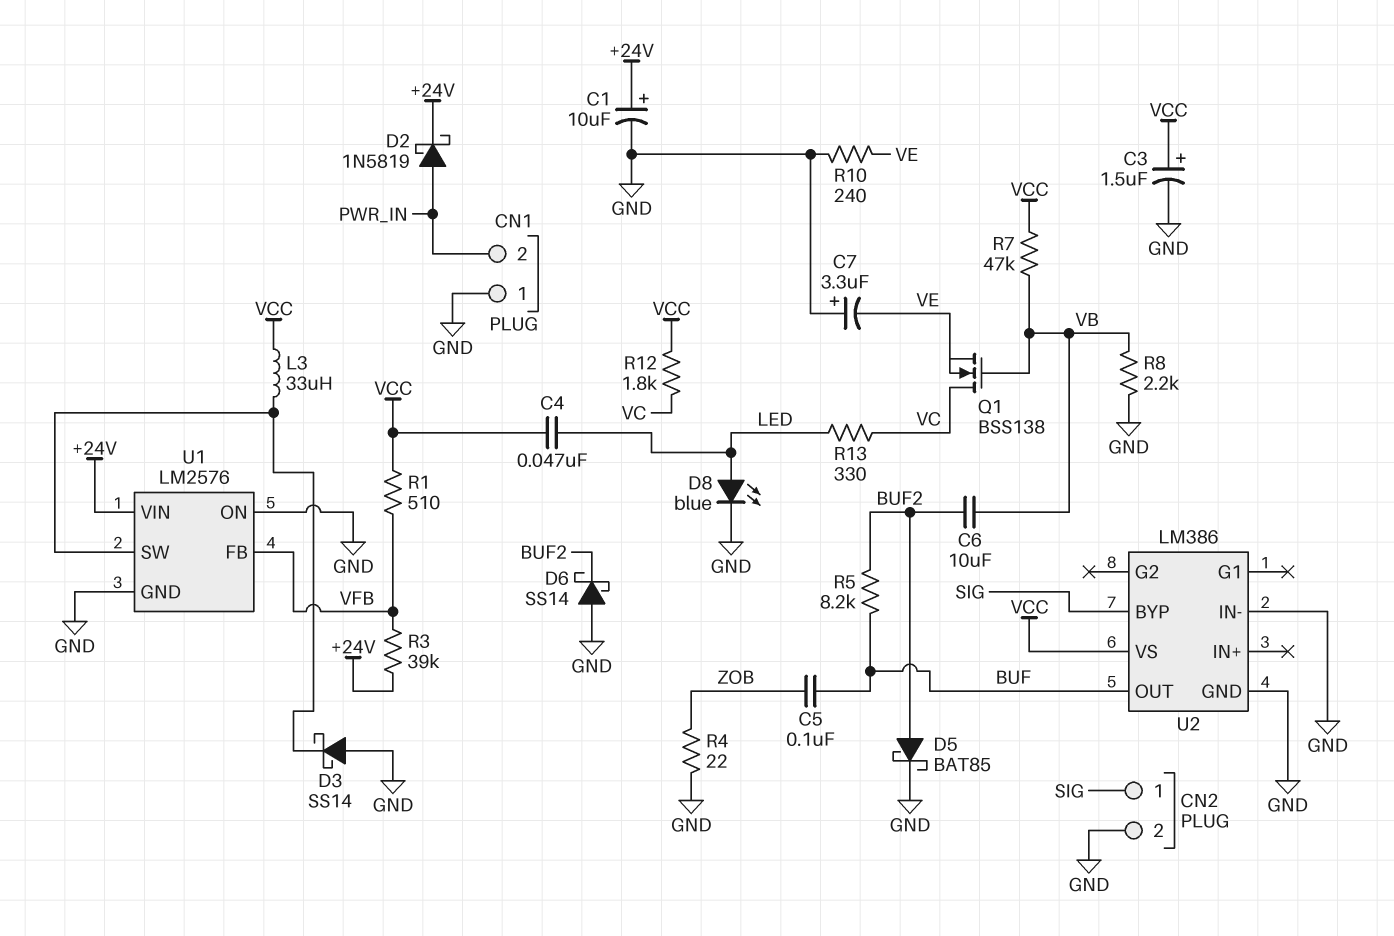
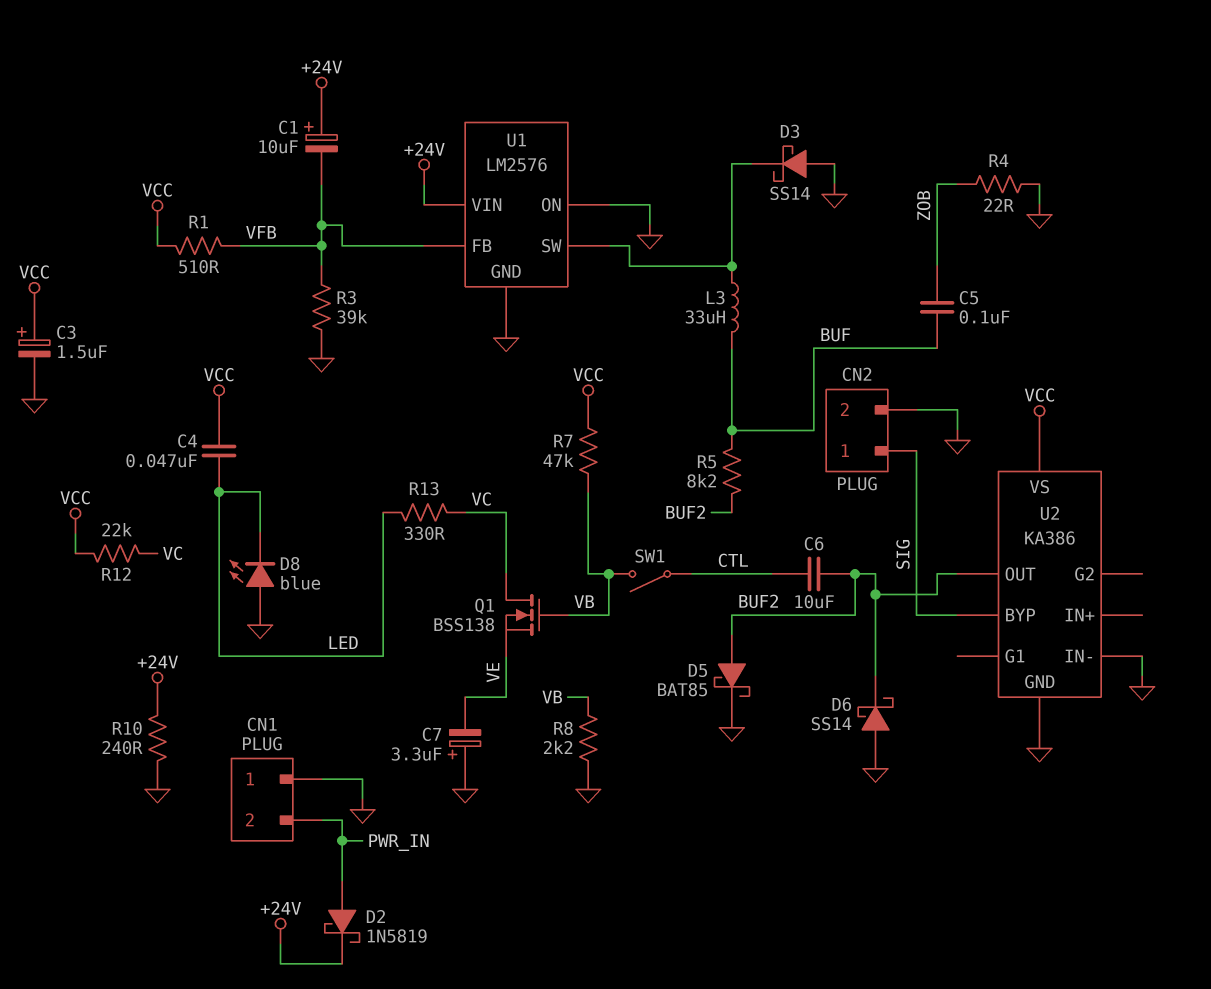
C1: 10uF (plus +24V, minus GND) -> 10uF (plus +24V, minus VFB)
C6: 10uF (BUF2, VB) -> 10uF (BUF2, CTL)
D8: LED blue (A LED, K GND) -> LED blue (A GND, K LED)
L3: 33uH (U1/SW, VCC) -> 33uH (BUF, U1/SW)
R3: 39k (+24V, VFB) -> 39k (GND, VFB)
R10: 240 (GND, VE) -> 240 (+24V, GND)
R12: 1.8k (VC, VCC) -> 22k (VC, VCC)
SW1: none -> switch (CTL, VB)
U2: LM386 -> KA386
U2 pin OUT: BUF -> BUF2

